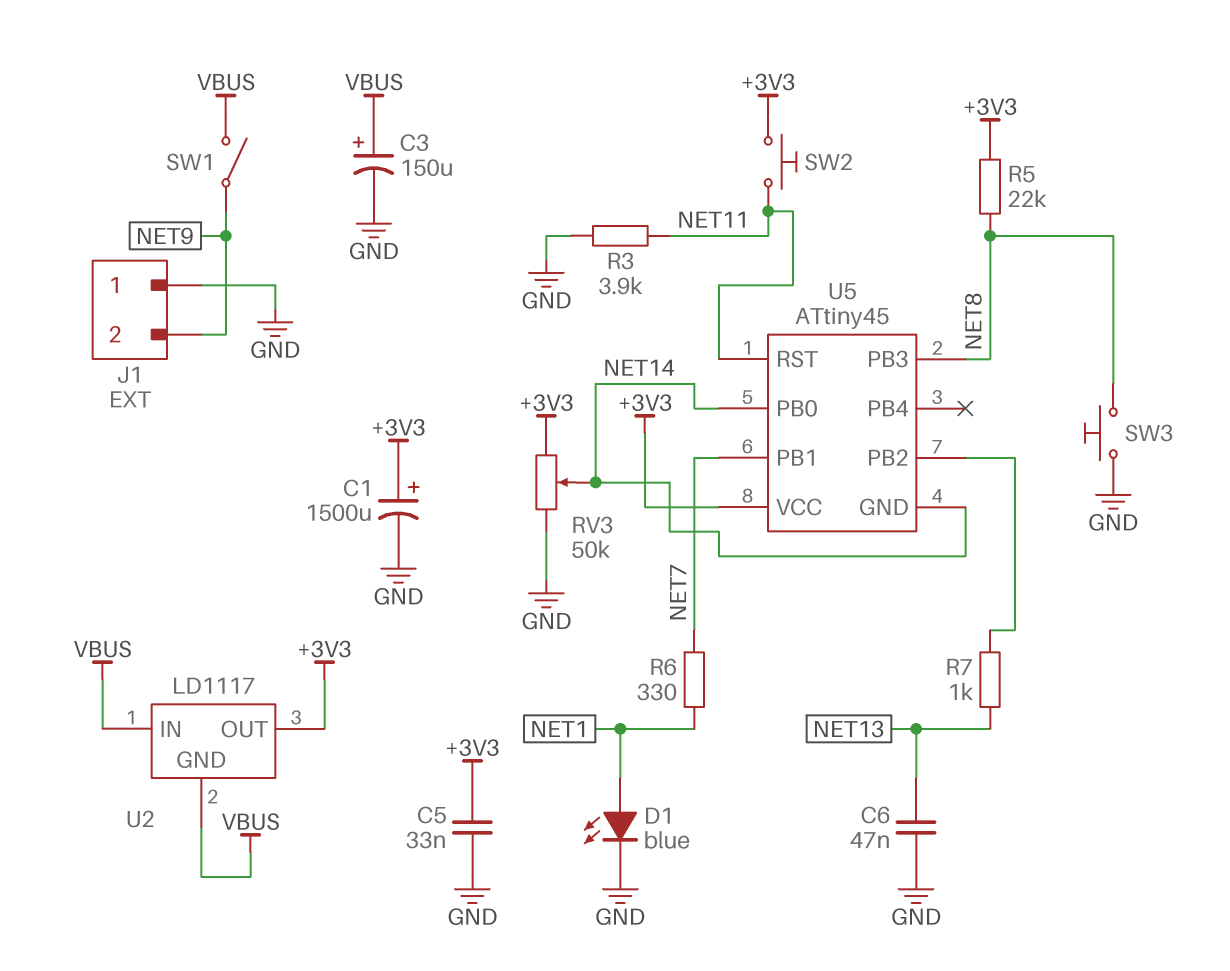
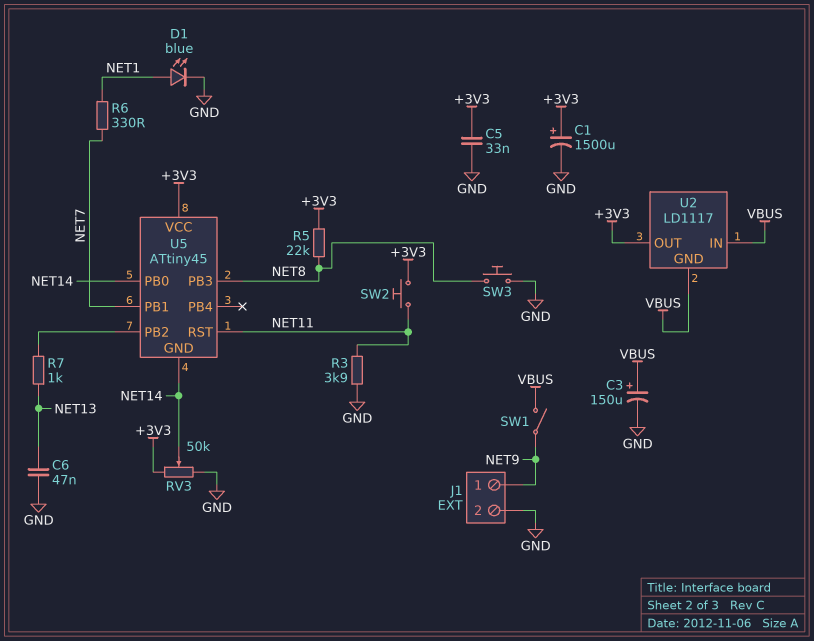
J1 pin 1: GND -> NET9
J1 pin 2: NET9 -> GND

